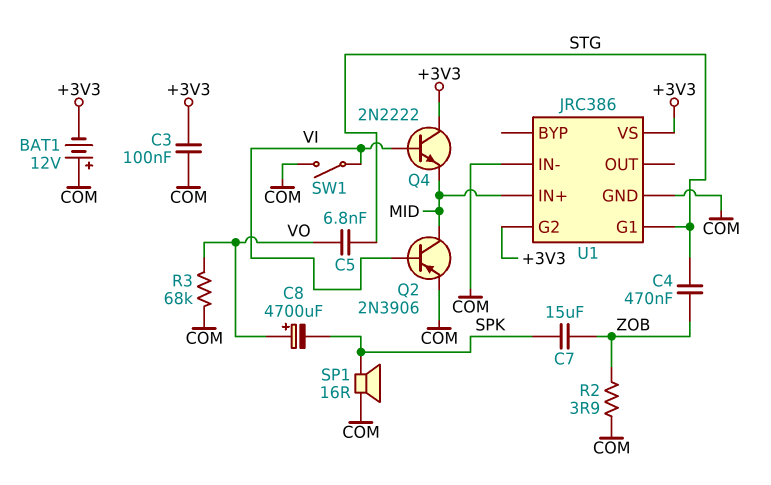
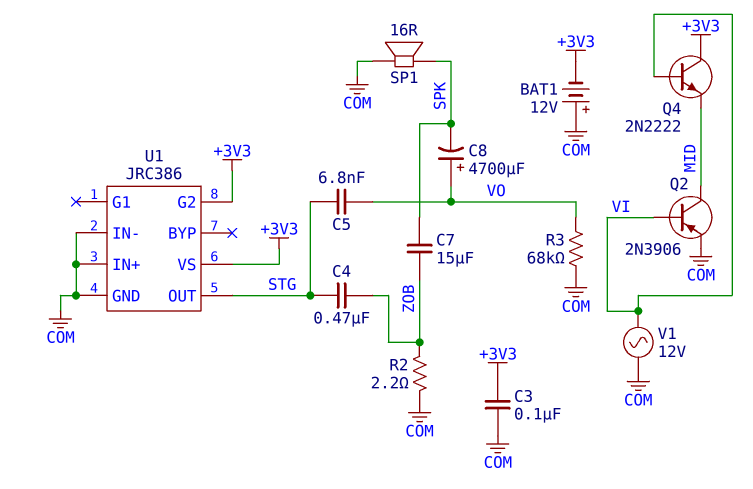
R2: 3.9 (COM, ZOB) -> 2.2 (COM, ZOB)
SW1: switch (COM, VI) -> none
U1 pin G1: STG -> none
U1 pin IN+: MID -> COM
U1 pin OUT: none -> STG
V1: none -> AC 12V (COM, VI)

